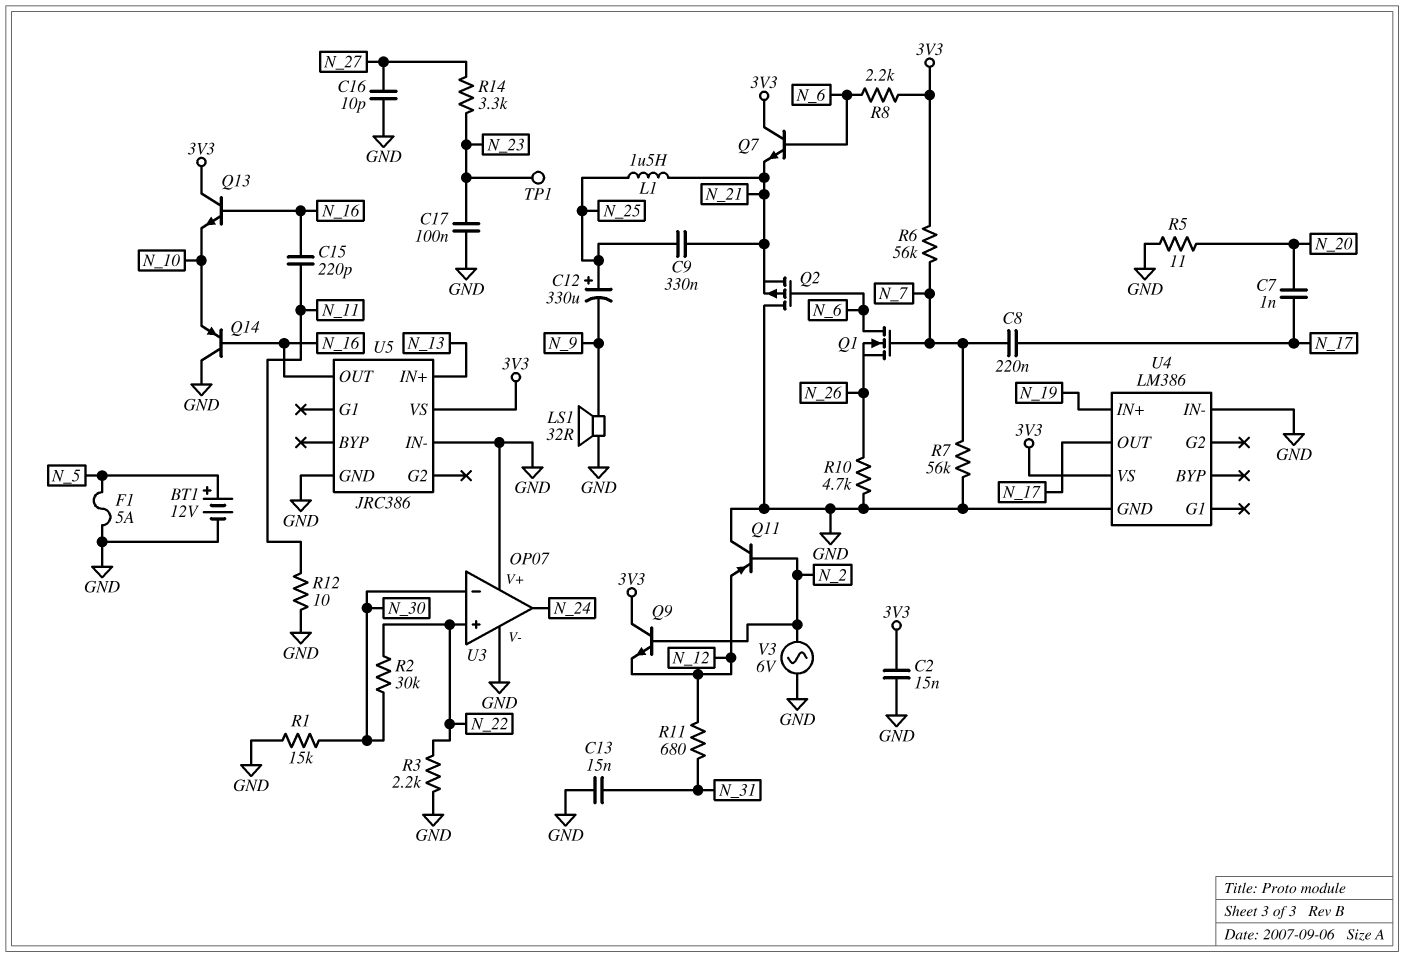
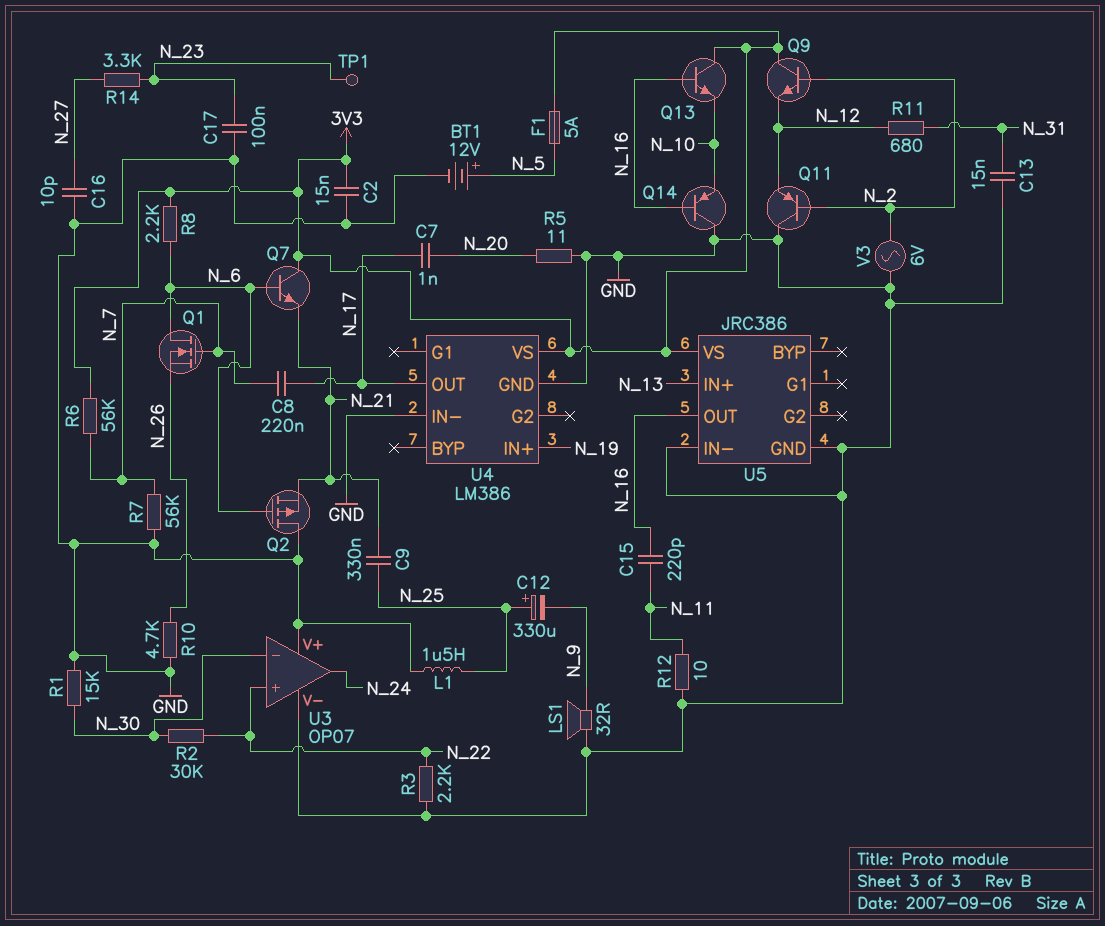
F1: 5A (GND, N_5) -> 5A (3V3, N_5)
L1: 1.5uH (N_21, N_25) -> 1.5uH (GND, N_25)

